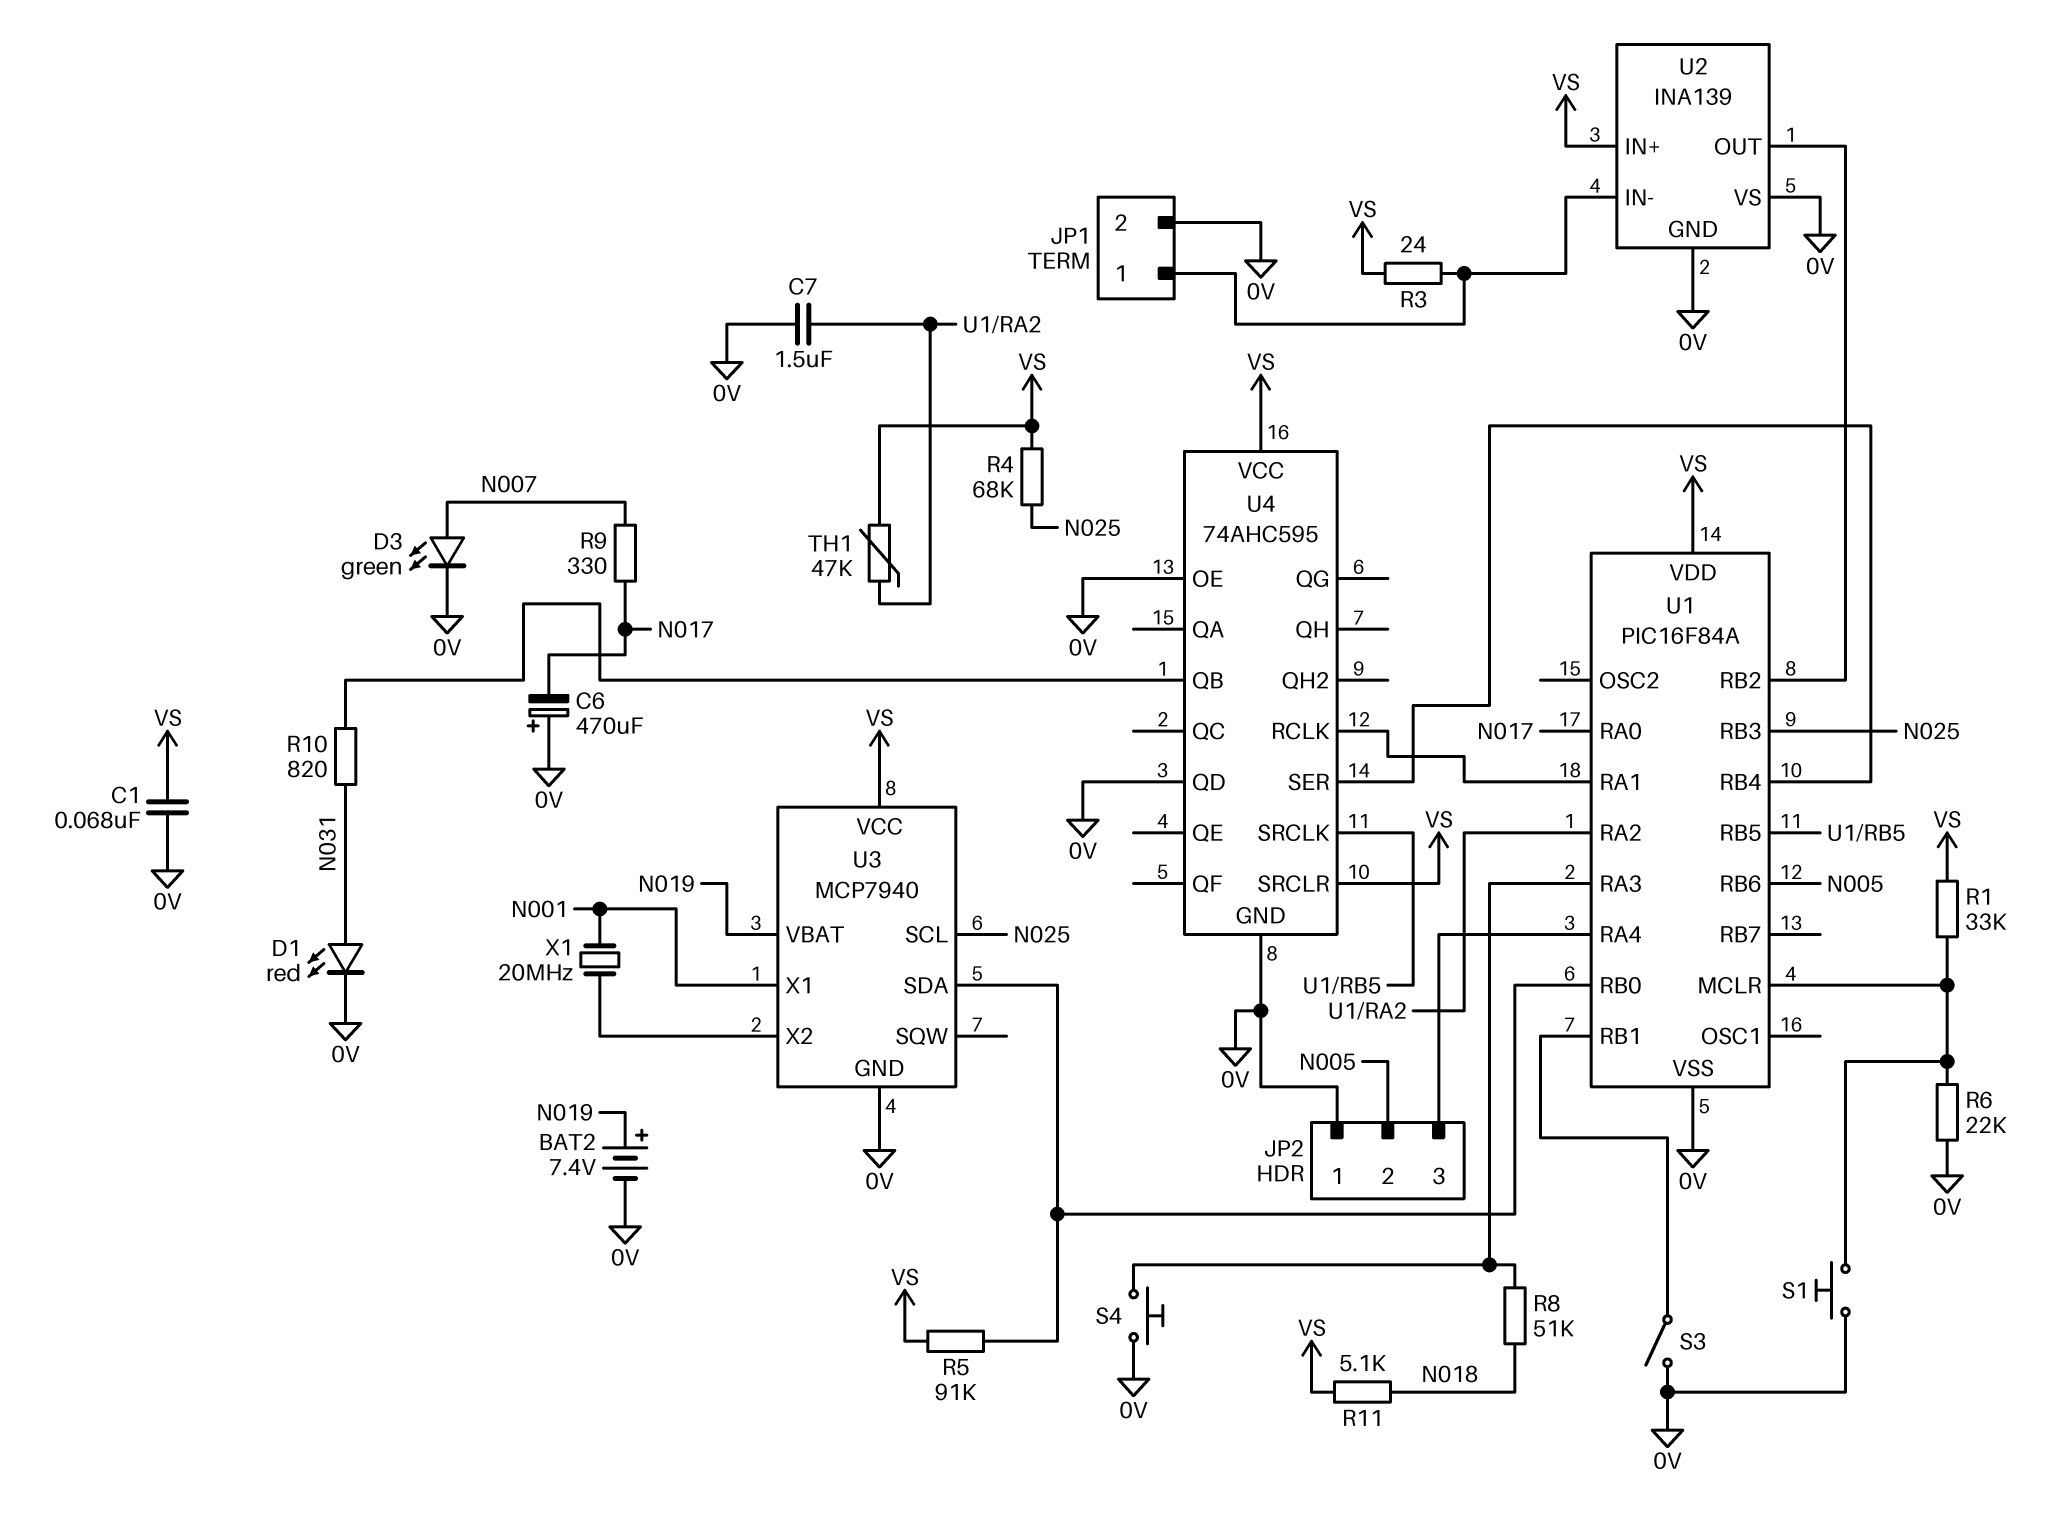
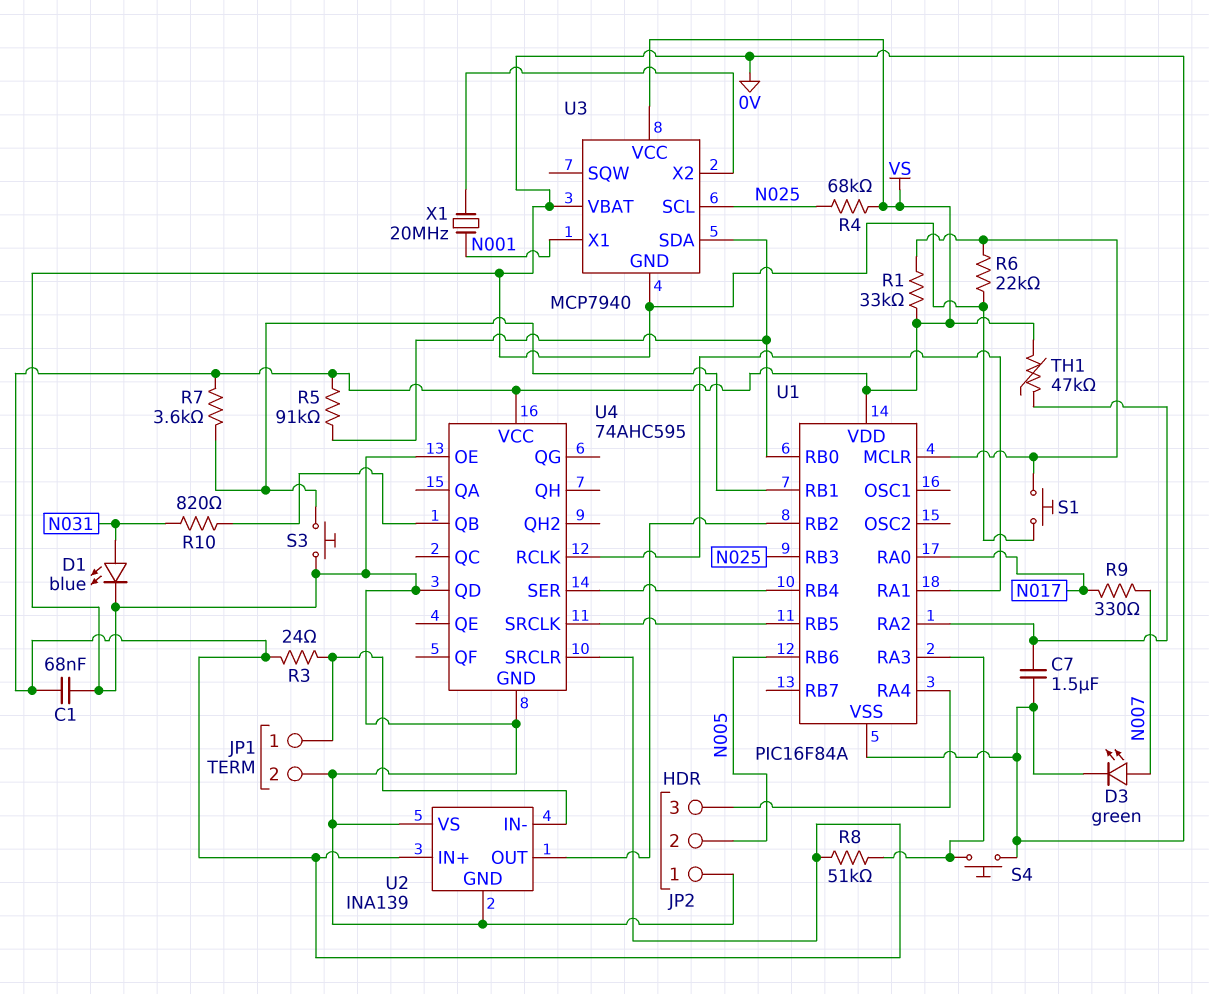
BAT2: 7.4V (plus N019, minus 0V) -> none
C6: 470uF (plus 0V, minus N017) -> none
D1: LED red (A N031, K 0V) -> LED blue (A N031, K 0V)
R7: none -> 3.6k (U1/RB1, VS)
R8: 51k (N018, U1/RA3) -> 51k (U1/RA3, VS)
R11: 5.1k (N018, VS) -> none
S3: switch (0V, U1/RB1) -> button (0V, U1/RB1)
U3 pin VBAT: N019 -> 0V

